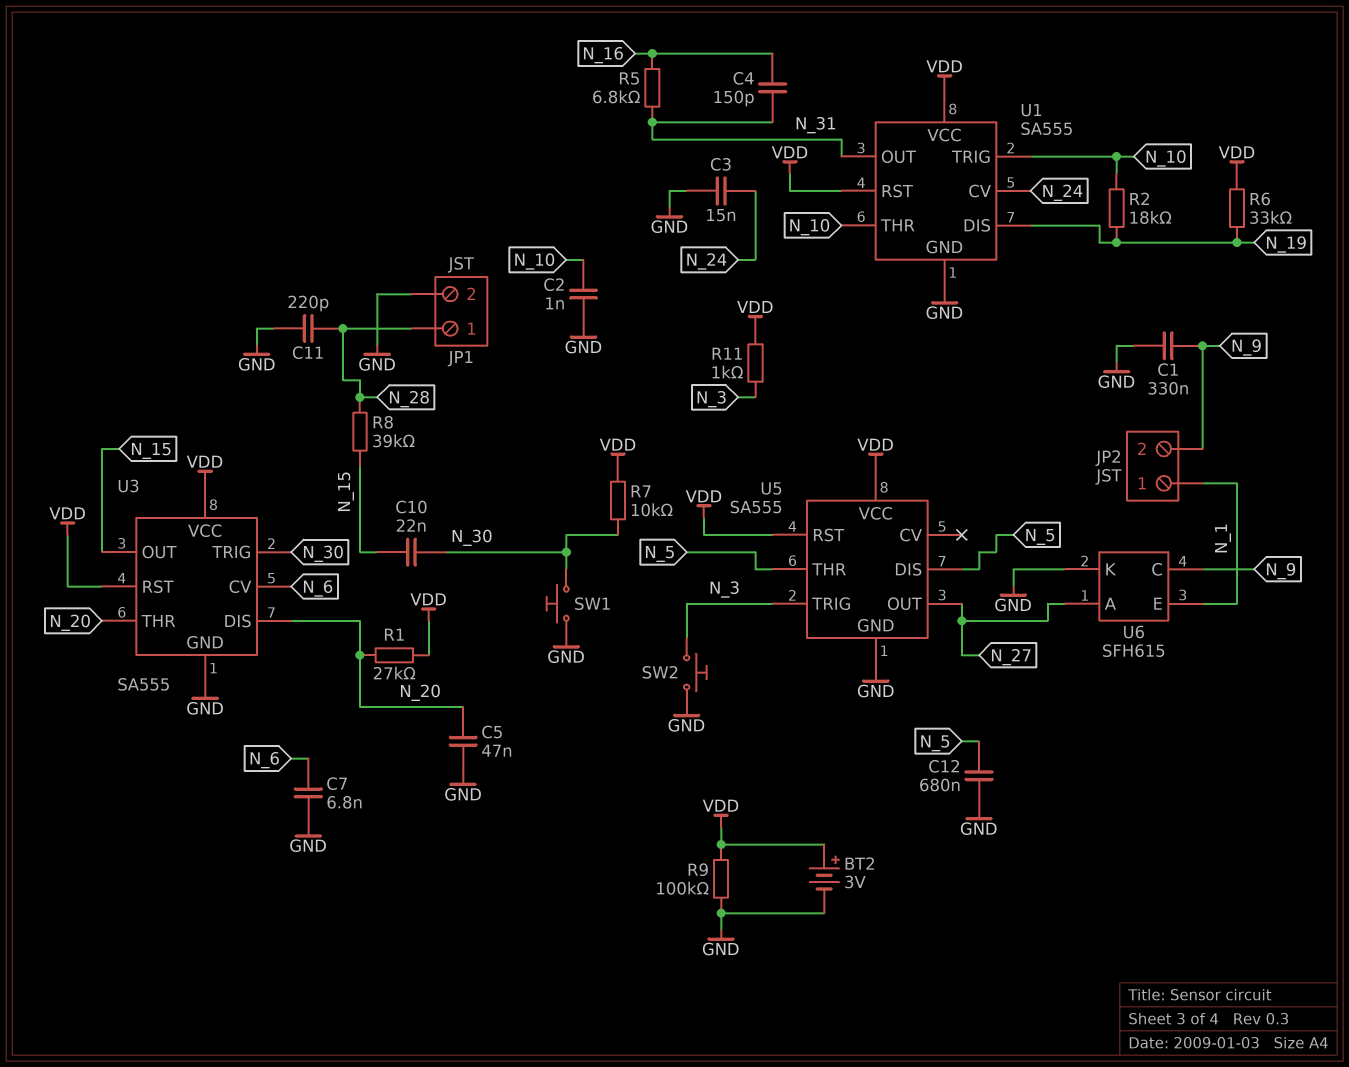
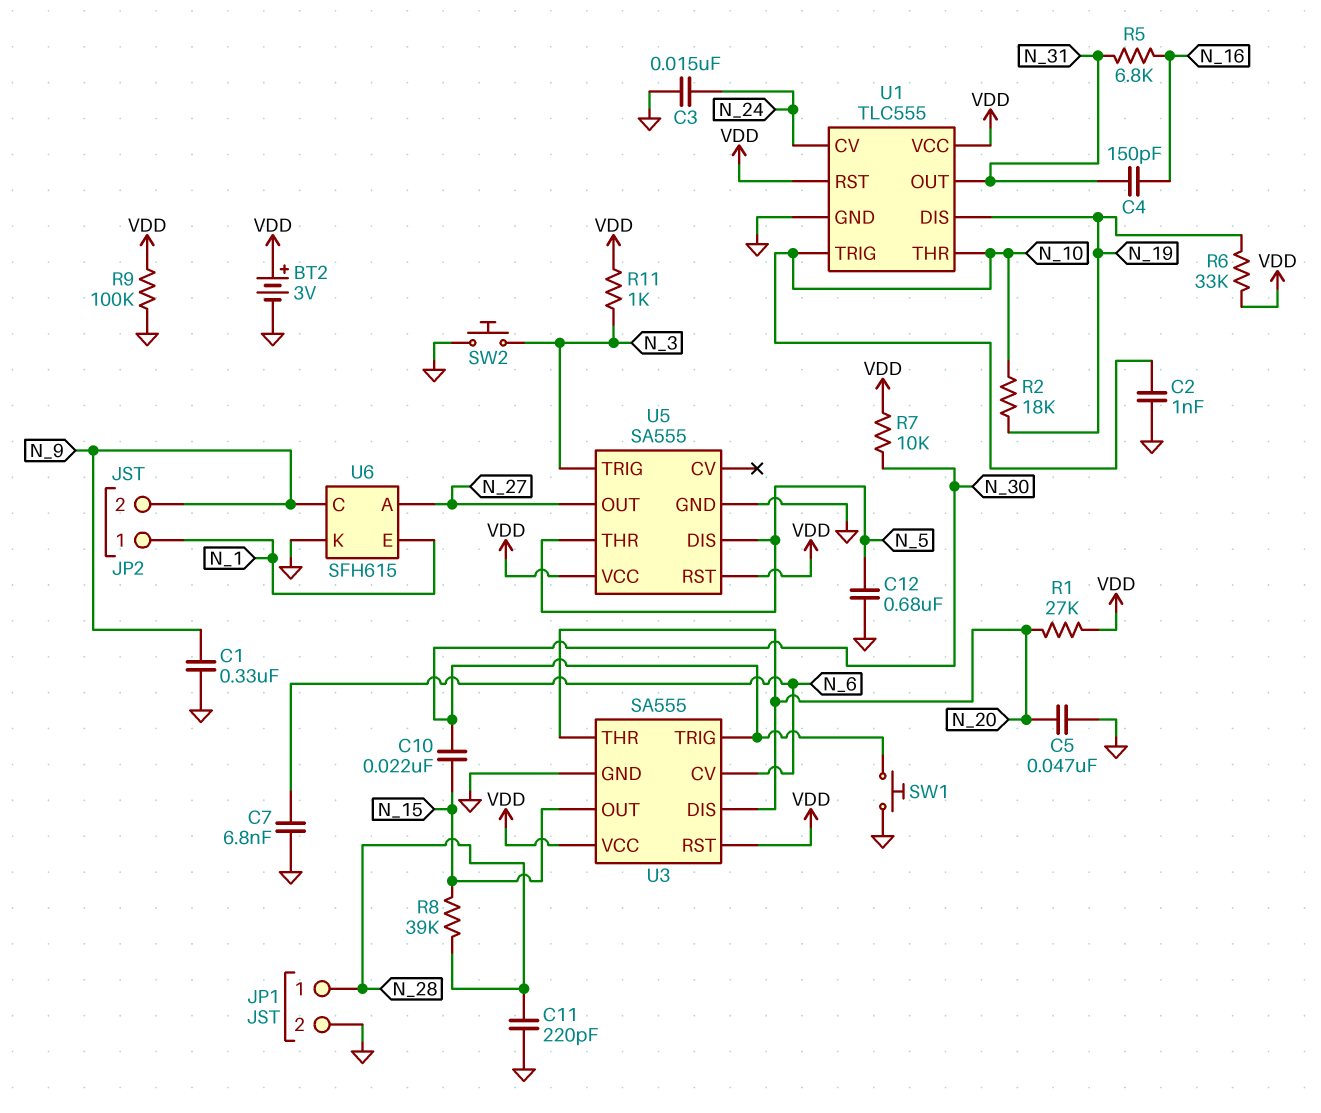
U1: SA555 -> TLC555

